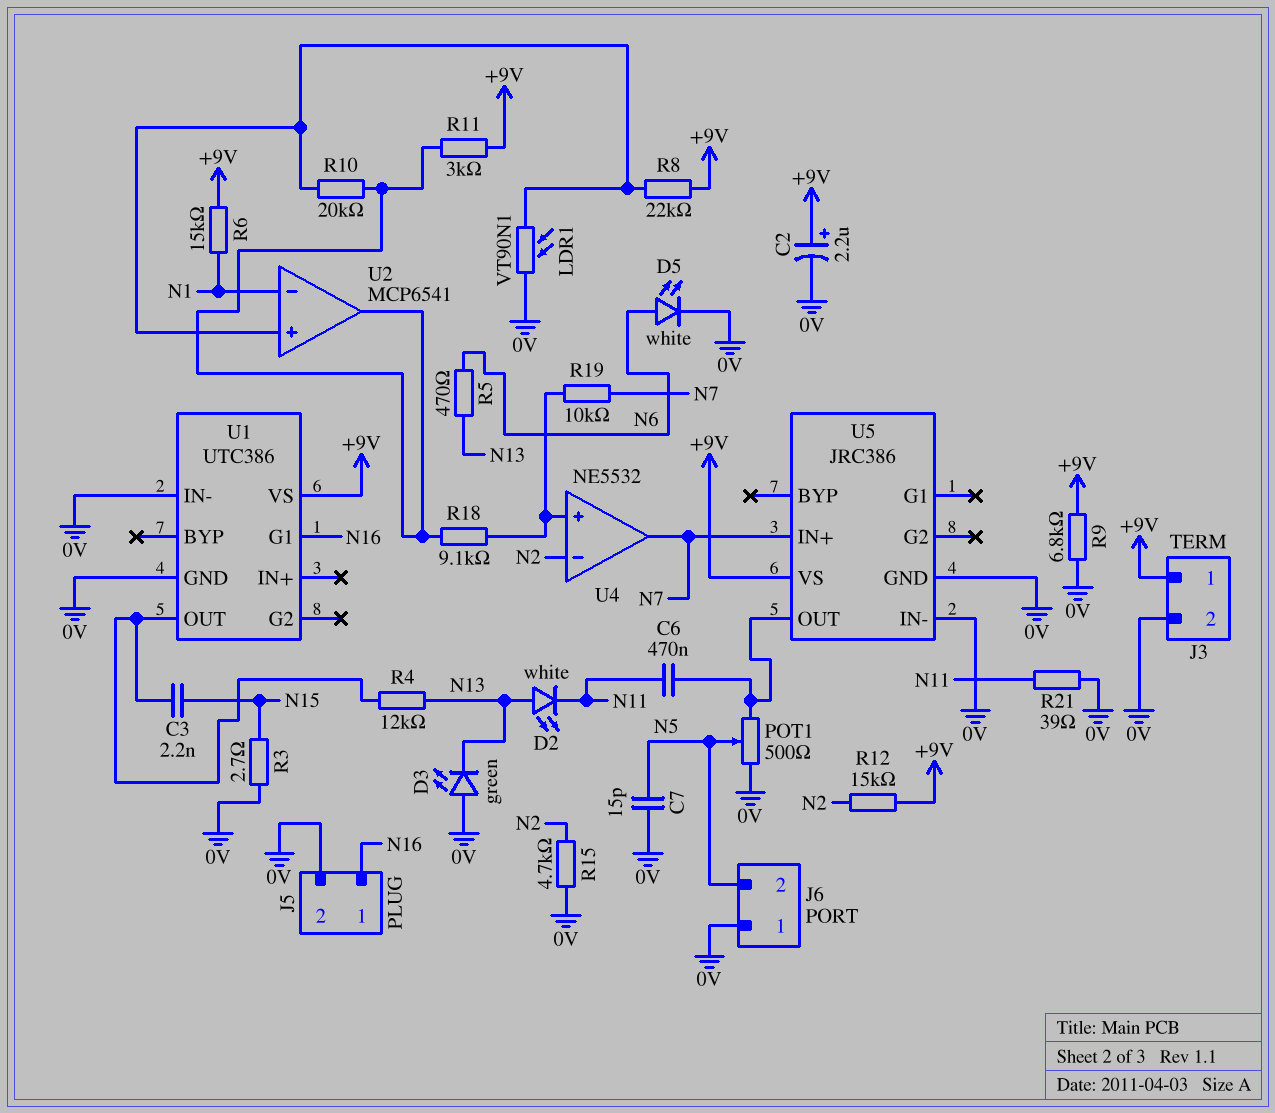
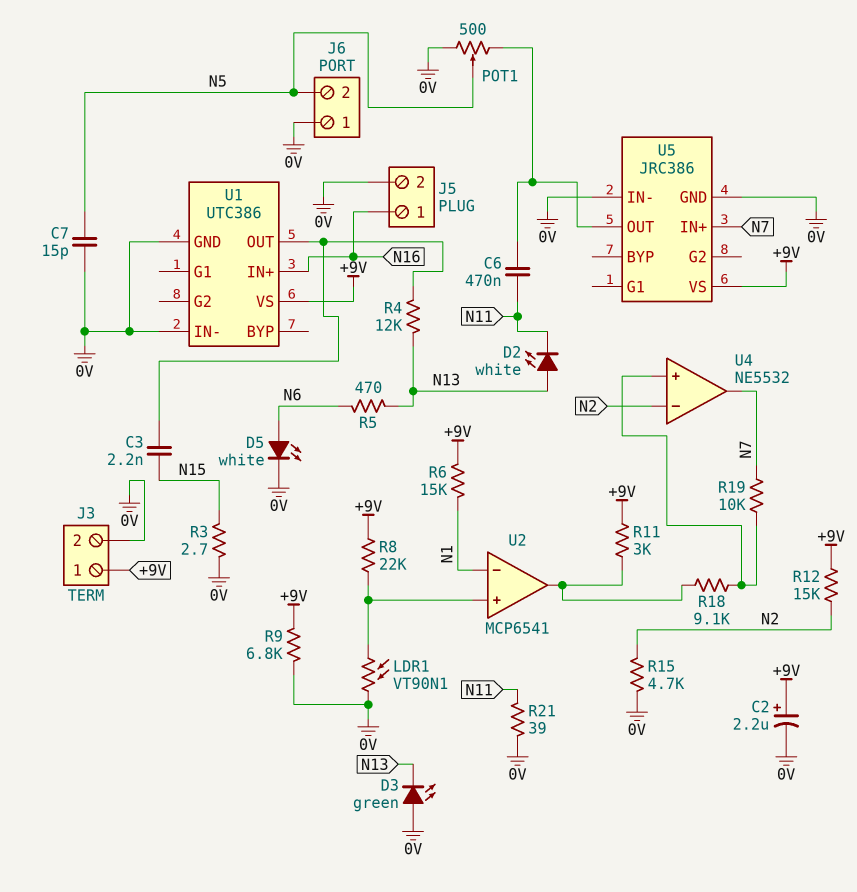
R10: 20k (U2/in+, U2/out) -> none
U1 pin G1: N16 -> none
U1 pin IN+: none -> N16

